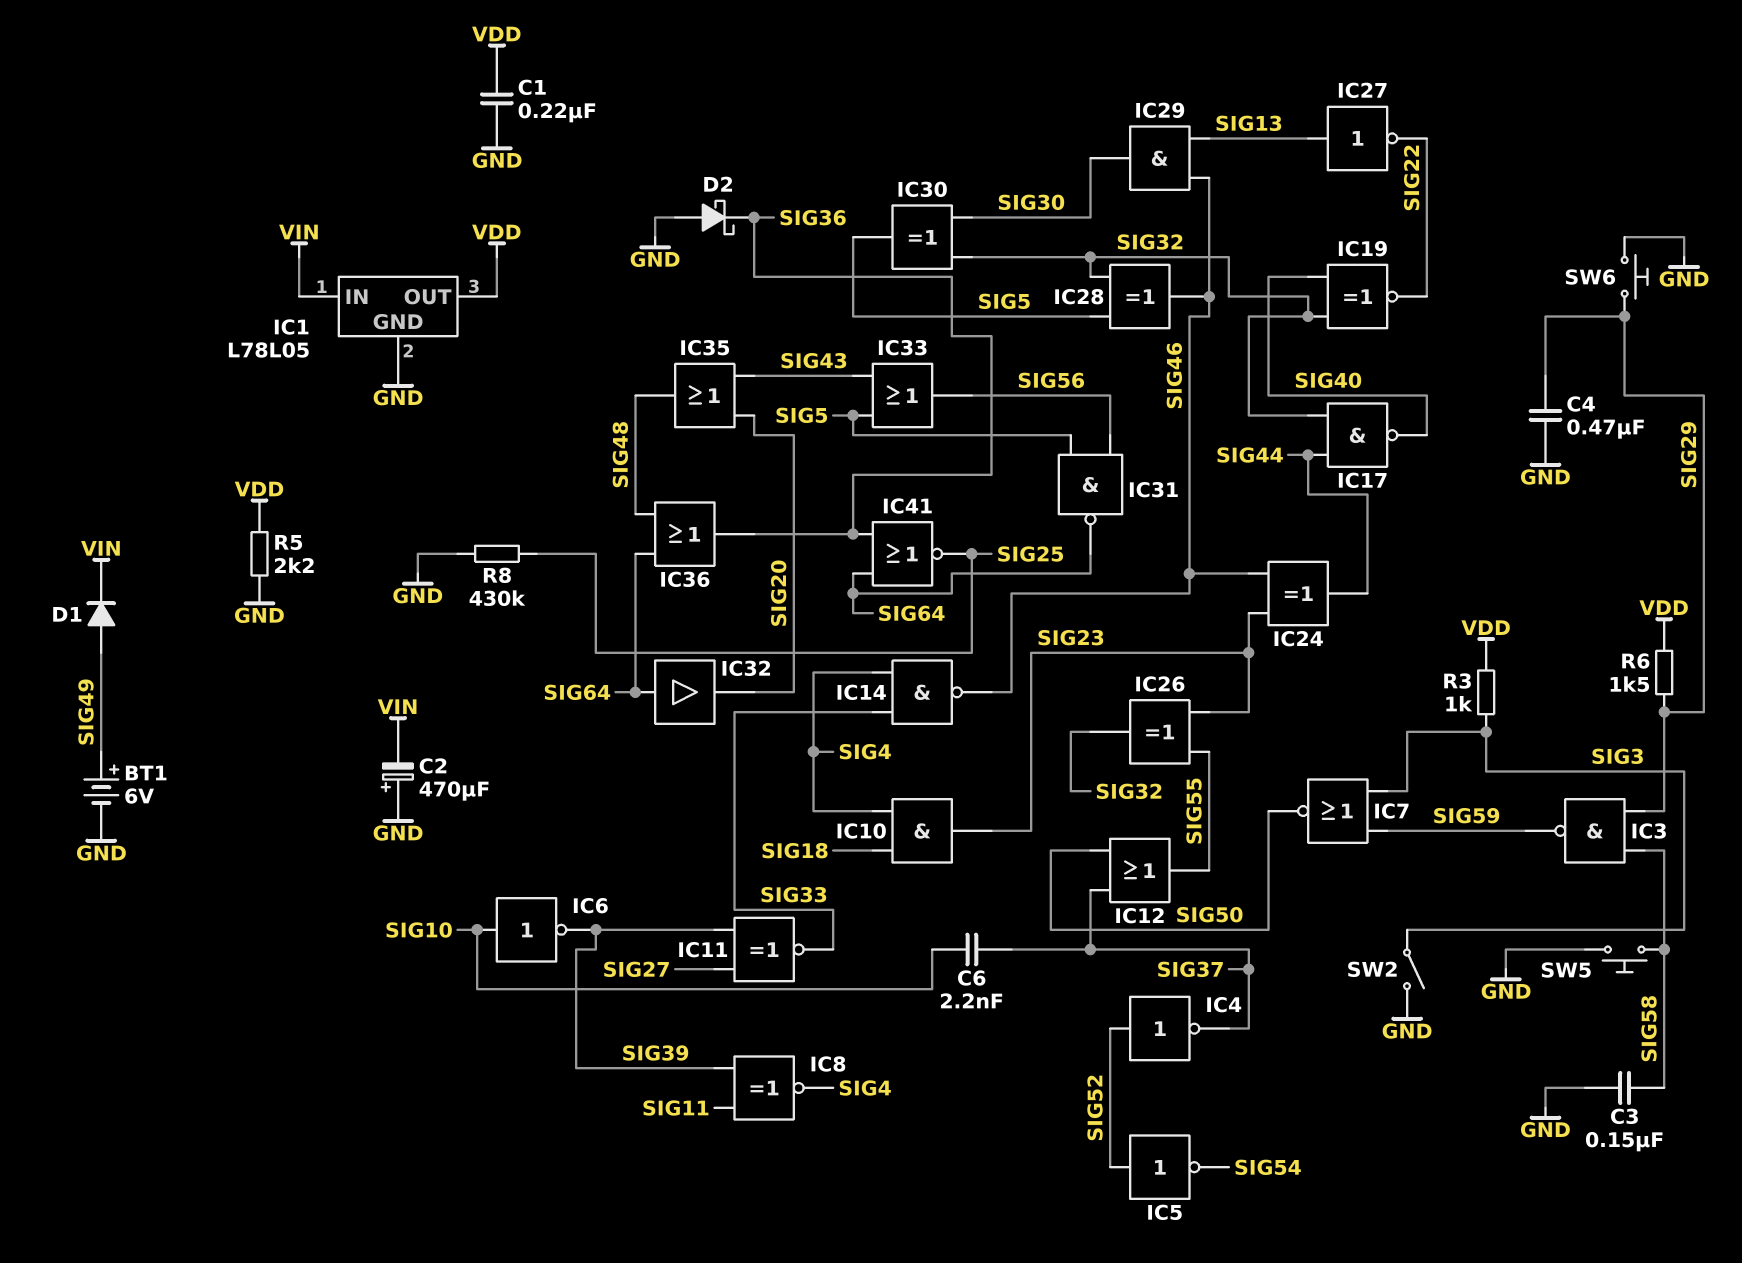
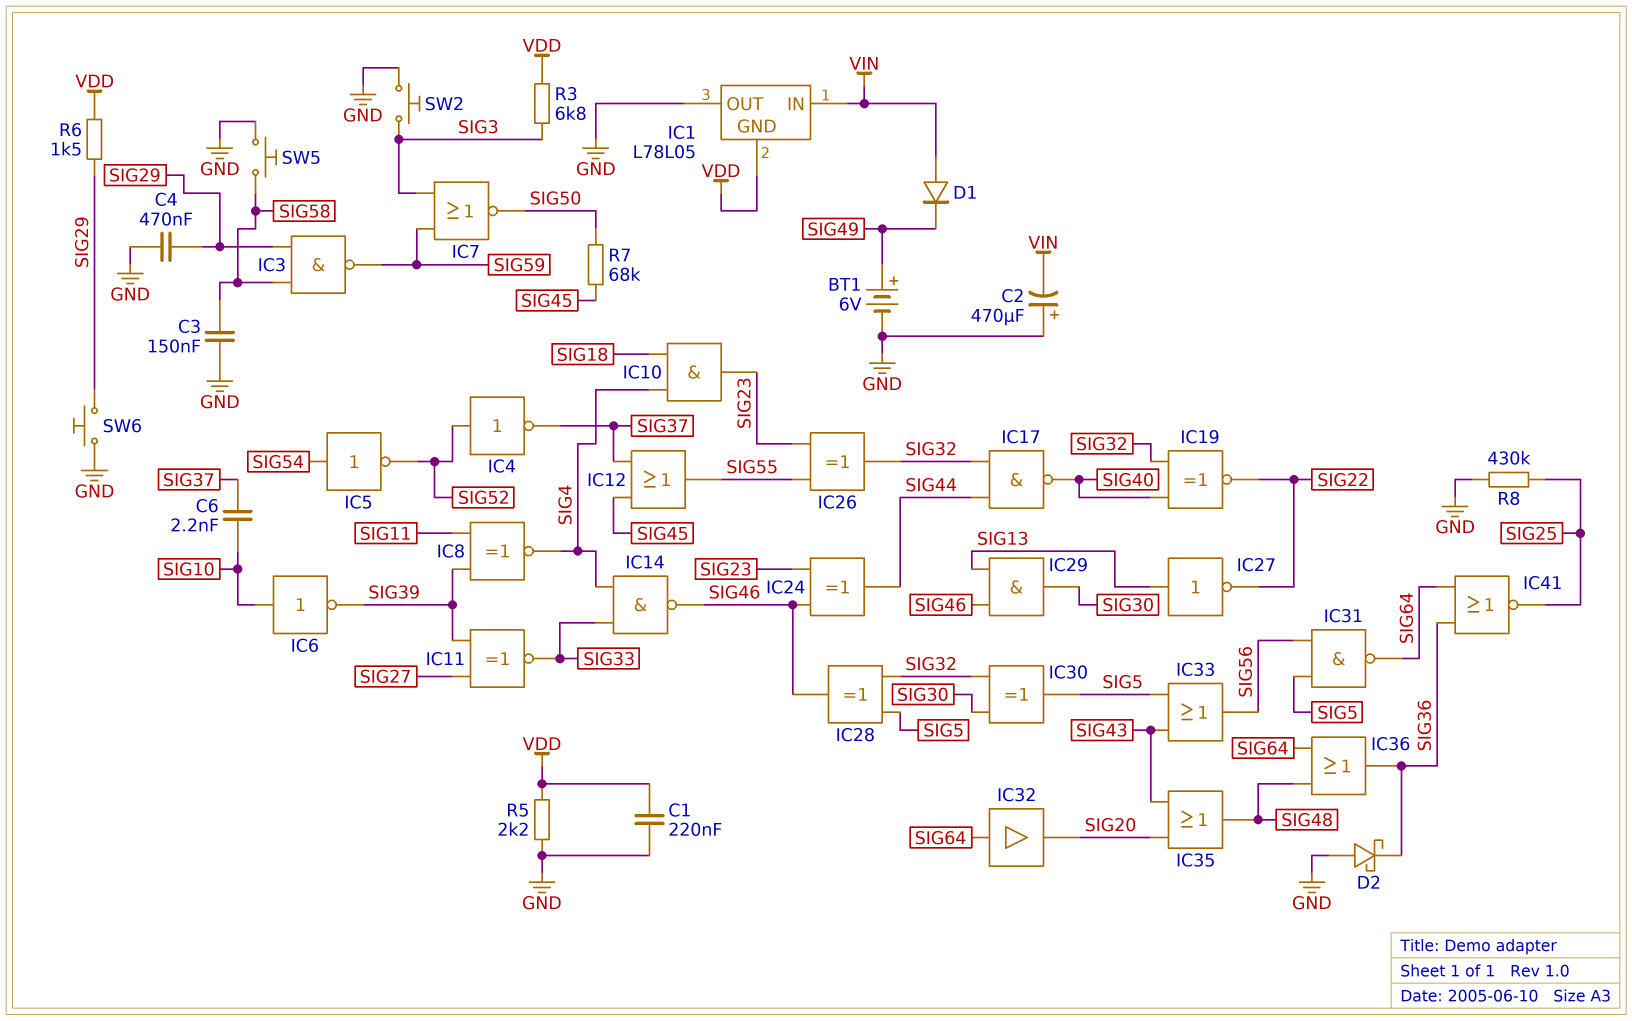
D1: diode (A SIG49, K VIN) -> diode (A VIN, K SIG49)
IC1 pin GND: GND -> VDD
IC1 pin OUT: VDD -> GND
IC5: NOT (in SIG52, out SIG54) -> NOT (in SIG54, out SIG52)
IC12: OR (in SIG37, in SIG50, out SIG55) -> OR (in SIG37, in SIG45, out SIG55)
R3: 1k (SIG3, VDD) -> 6.8k (SIG3, VDD)
R7: none -> 68k (SIG45, SIG50)
SW2: switch (GND, SIG3) -> button (GND, SIG3)

